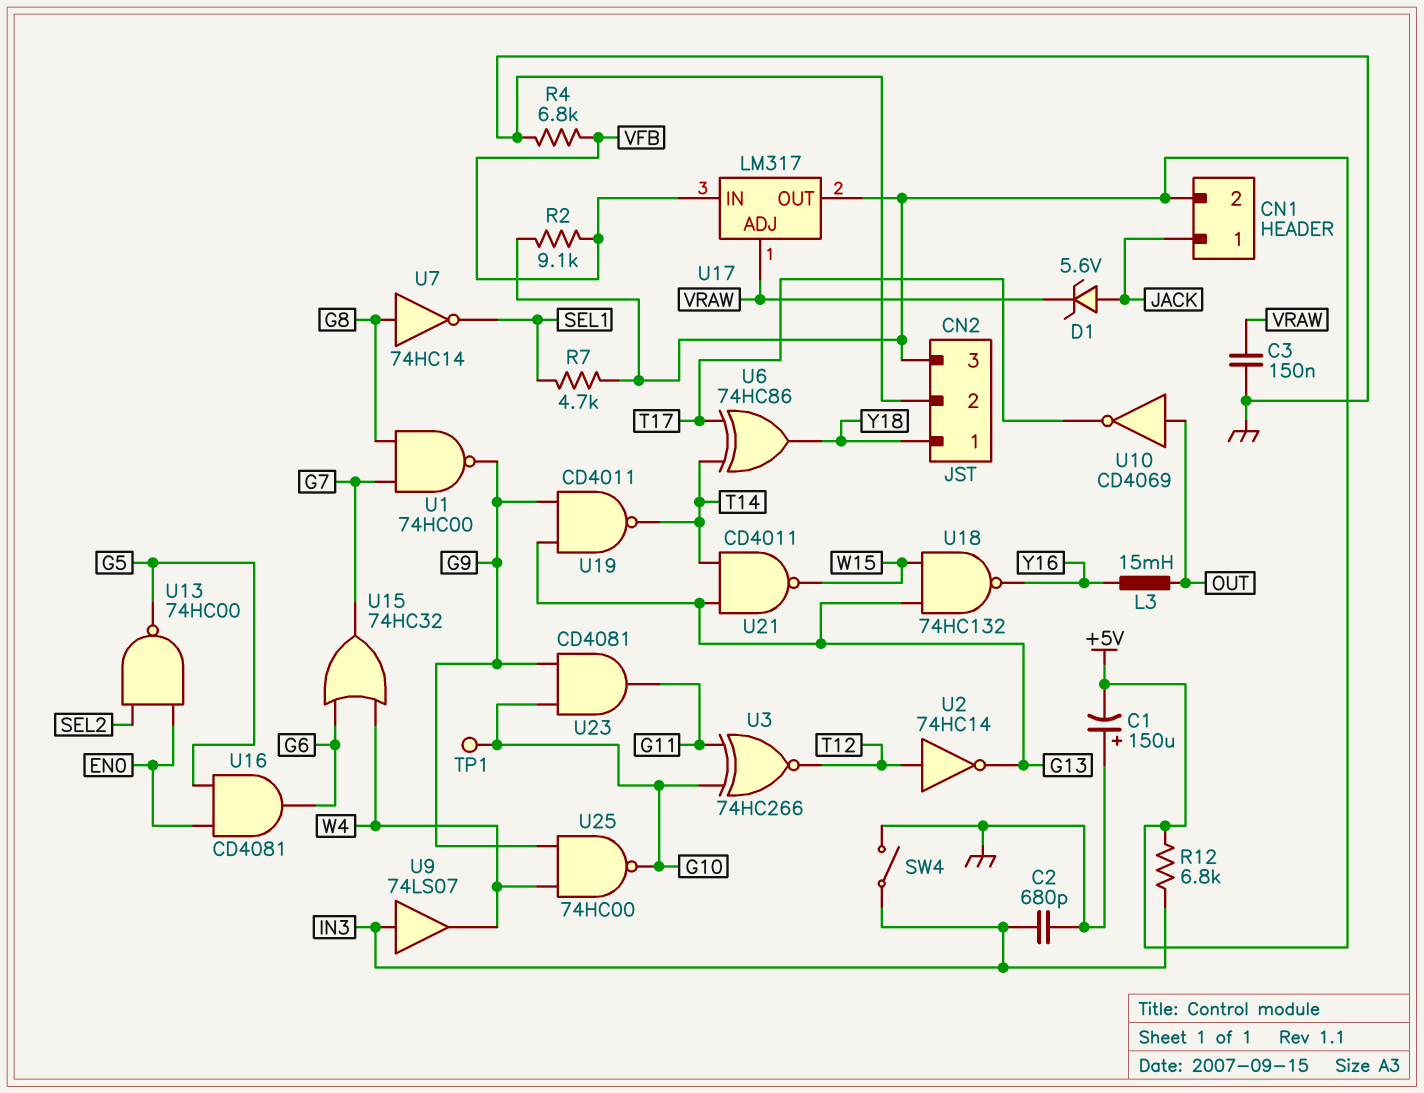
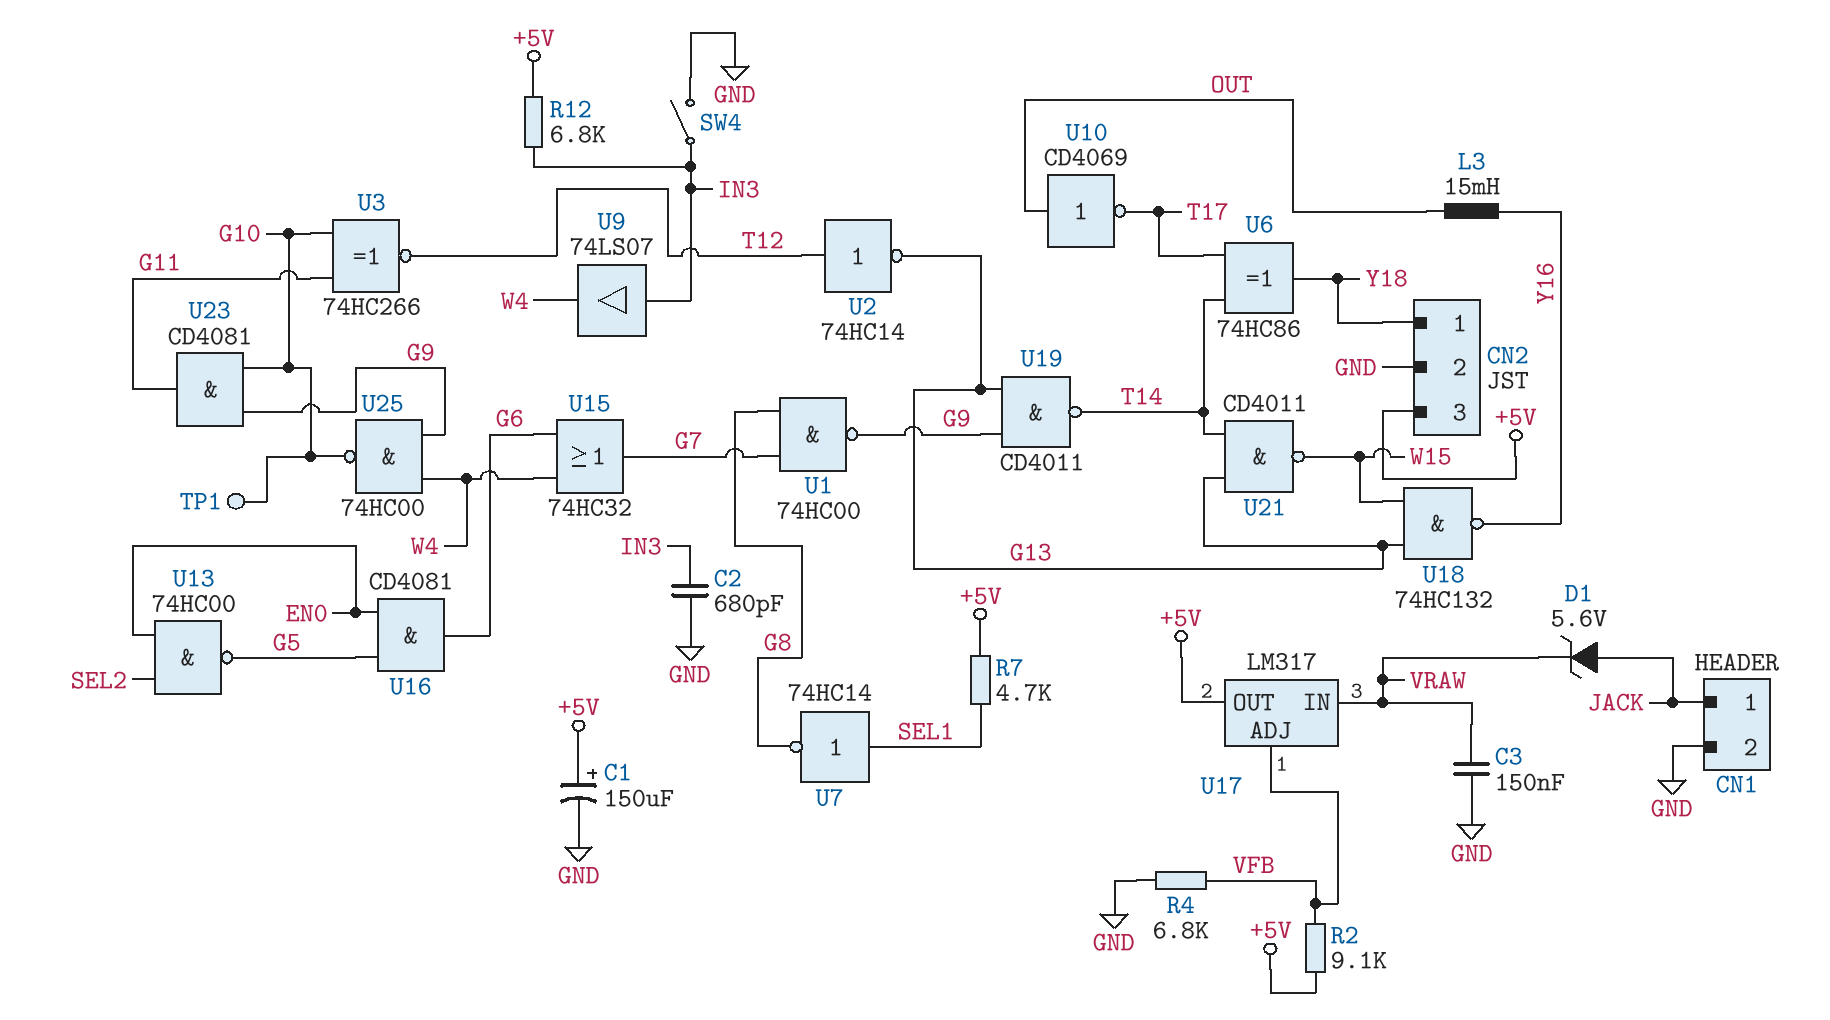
C1: 150uF (plus GND, minus +5V) -> 150uF (plus +5V, minus GND)
CN1 pin 2: +5V -> GND
U7: NOT 74HC14 (in G8, out SEL1) -> NOT 74HC14 (in SEL1, out G8)
U17 pin ADJ: VRAW -> VFB
U17 pin IN: VFB -> VRAW

